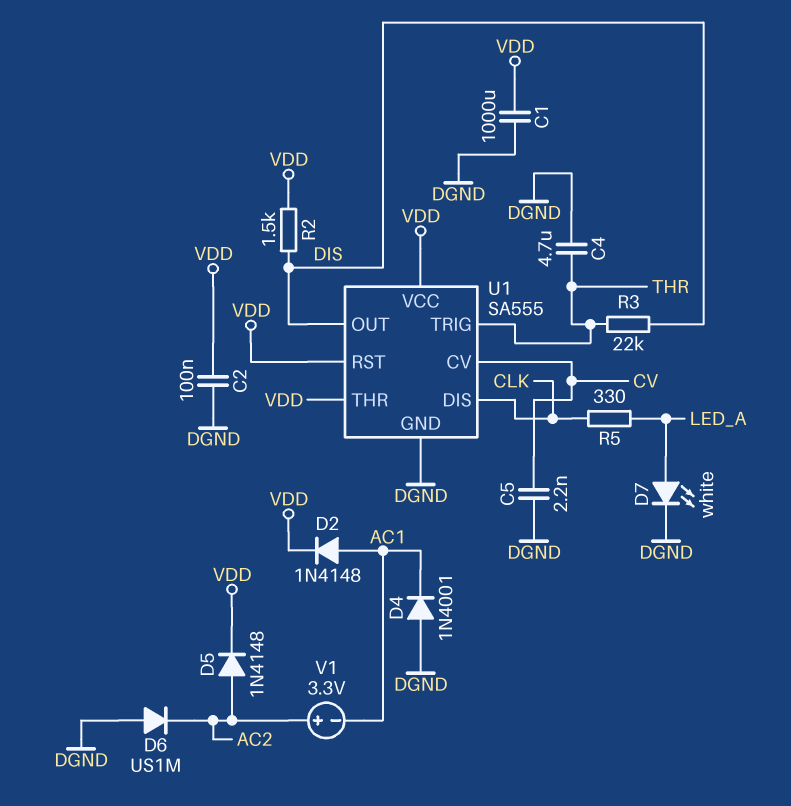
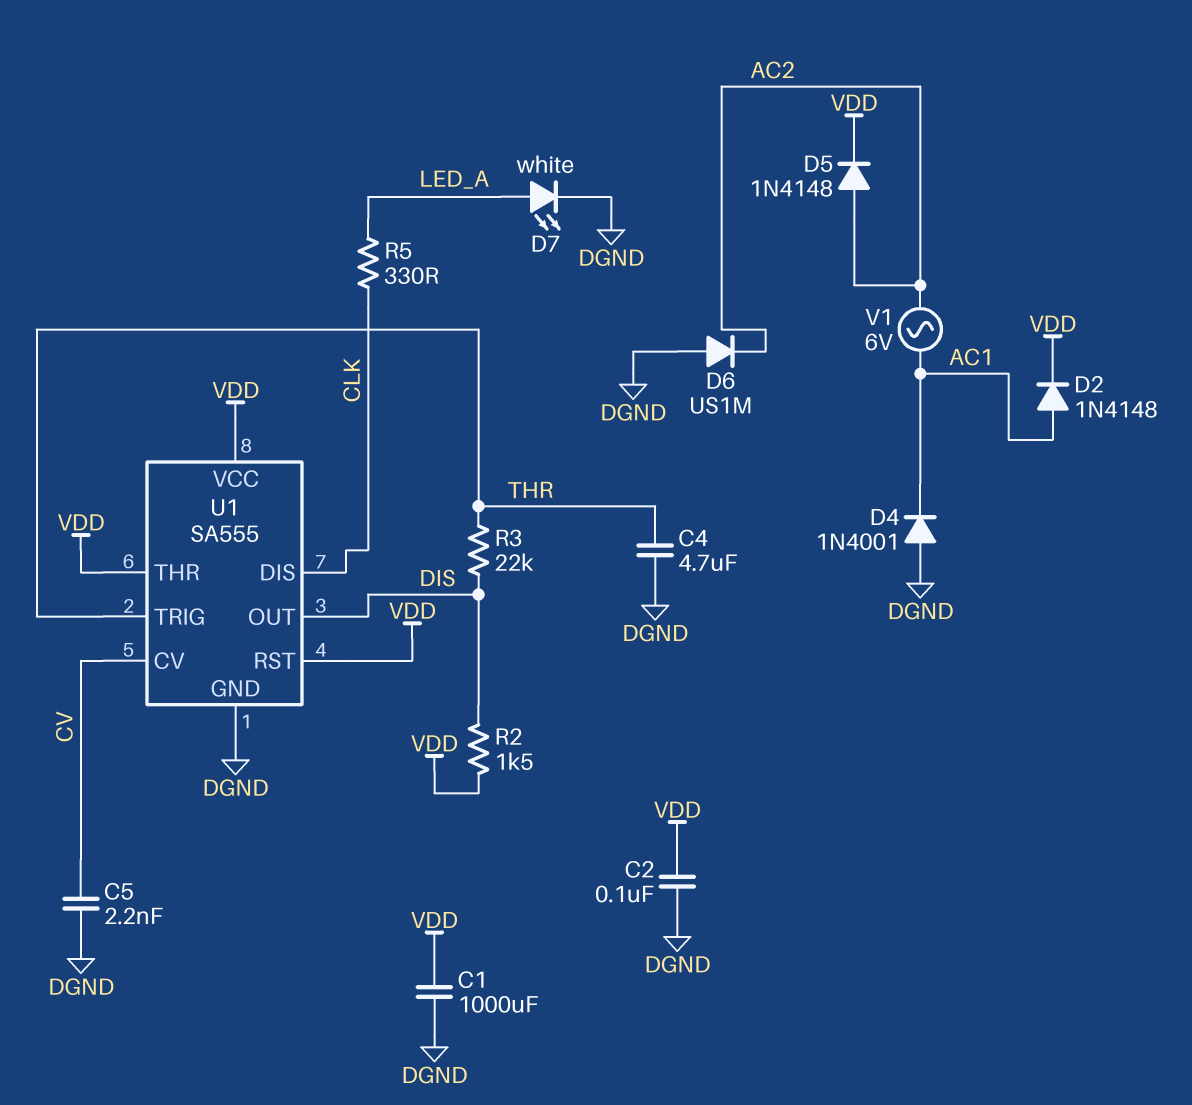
V1: 3.3V (plus AC2, minus AC1) -> AC 6V (AC1, AC2)

